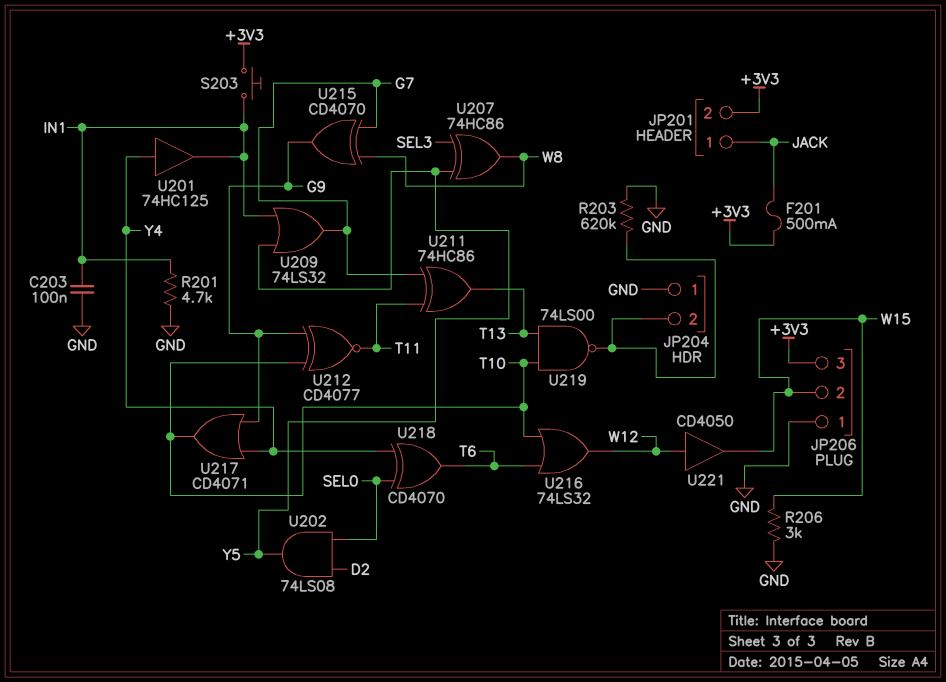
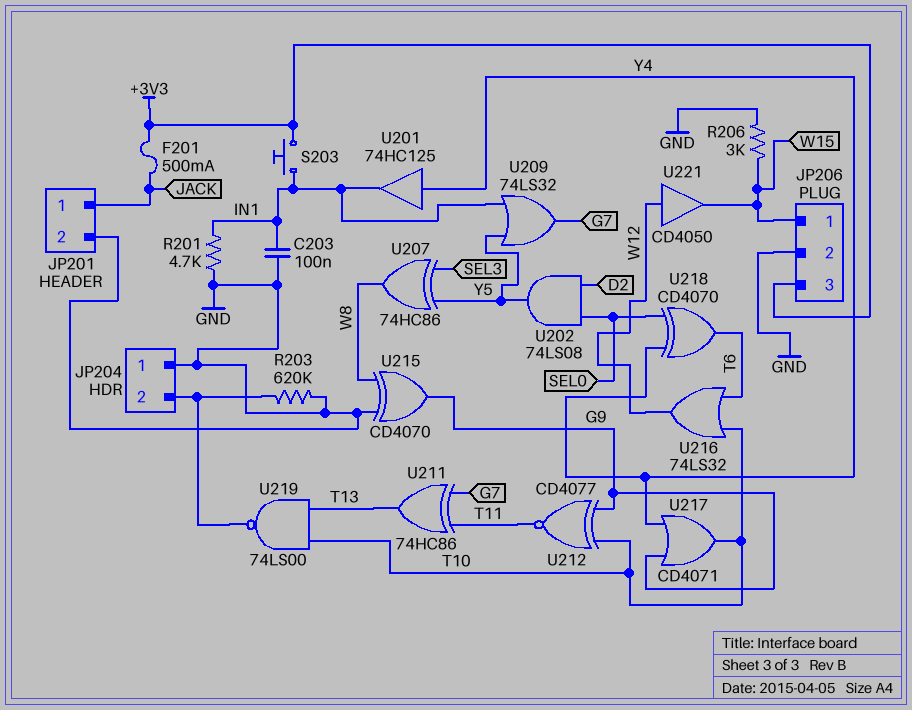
JP201 pin 2: +3V3 -> GND
JP206 pin 1: GND -> W15
JP206 pin 2: W15 -> GND
U215: XOR CD4070 (in G7, in W8, out G9) -> XOR CD4070 (in GND, in W8, out G9)

